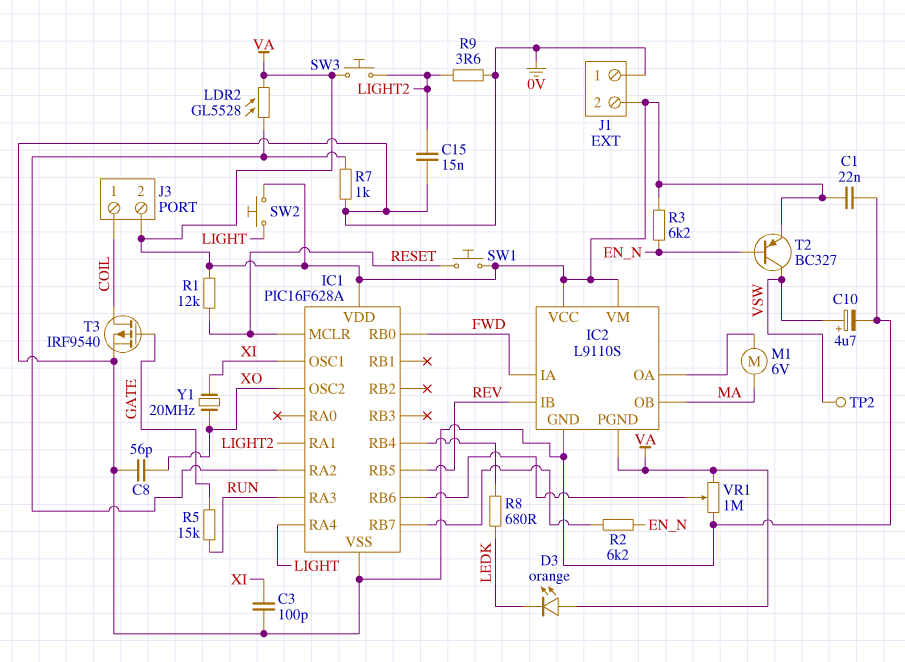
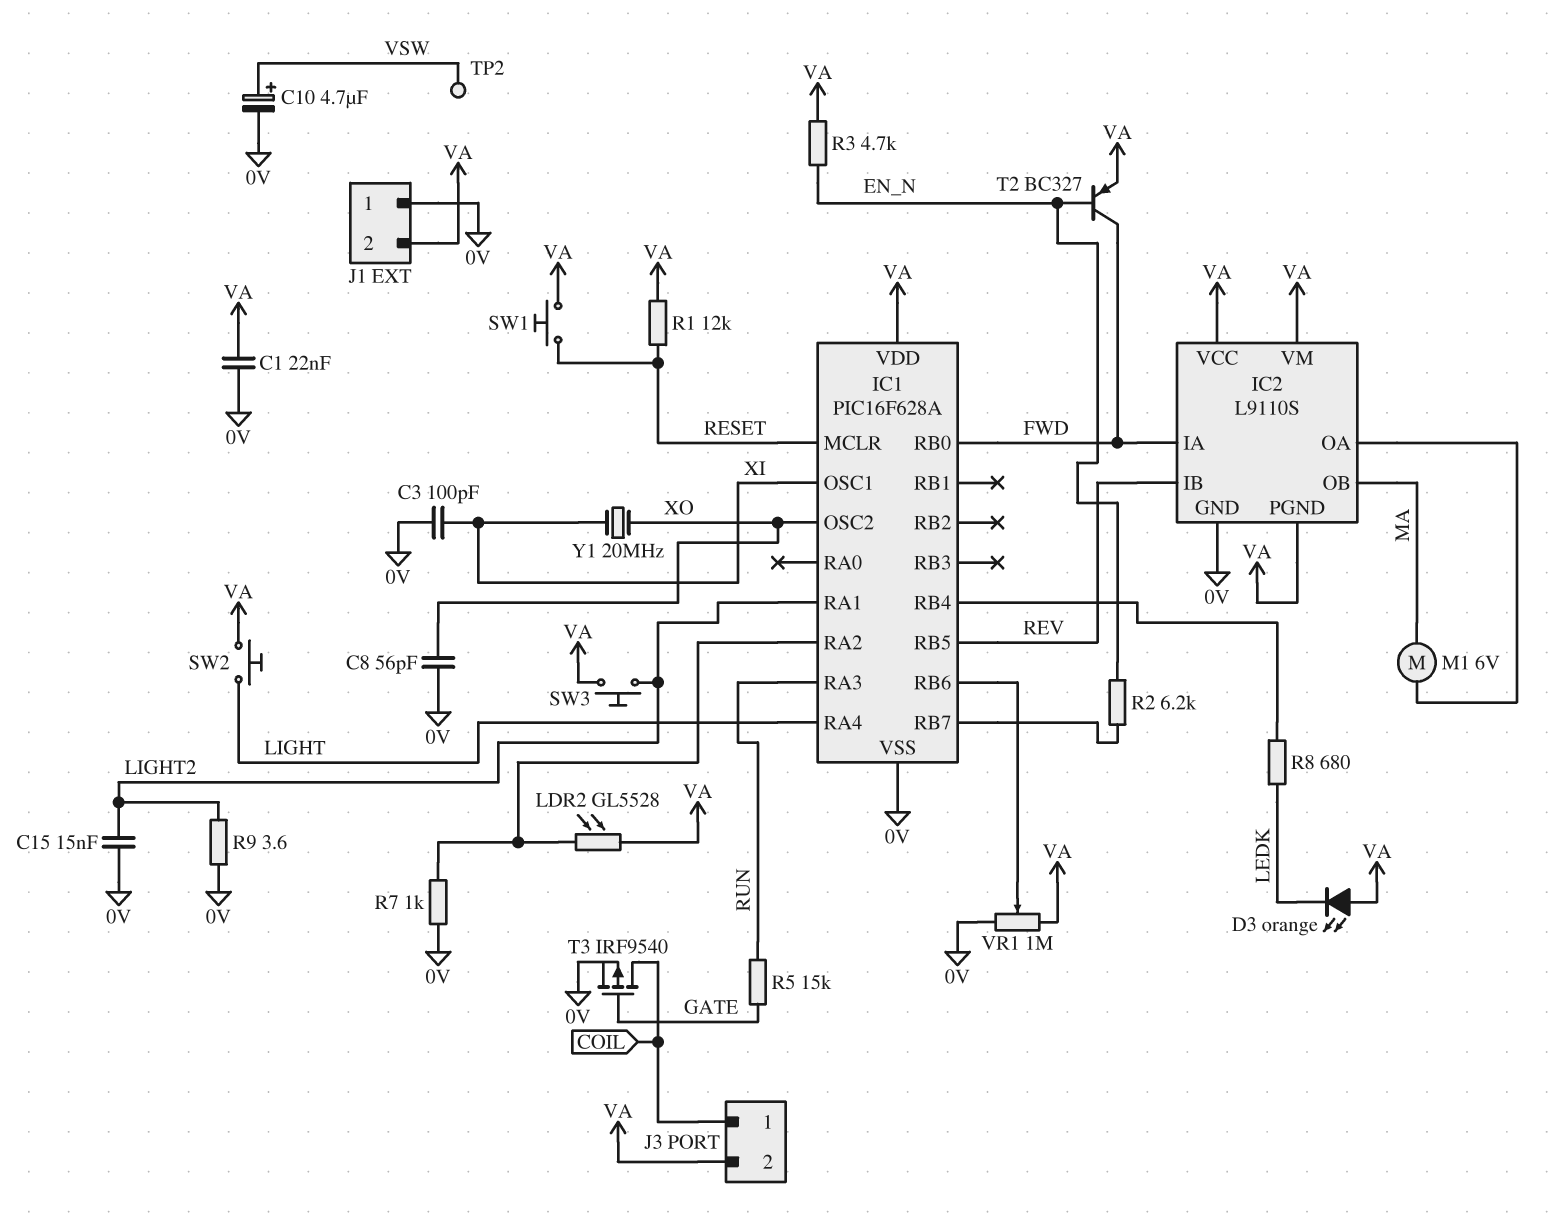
R3: 6.2k (EN_N, VA) -> 4.7k (EN_N, VA)
T2: PNP BC327 (B EN_N, C VSW, E VA) -> PNP BC327 (B EN_N, C FWD, E VA)

